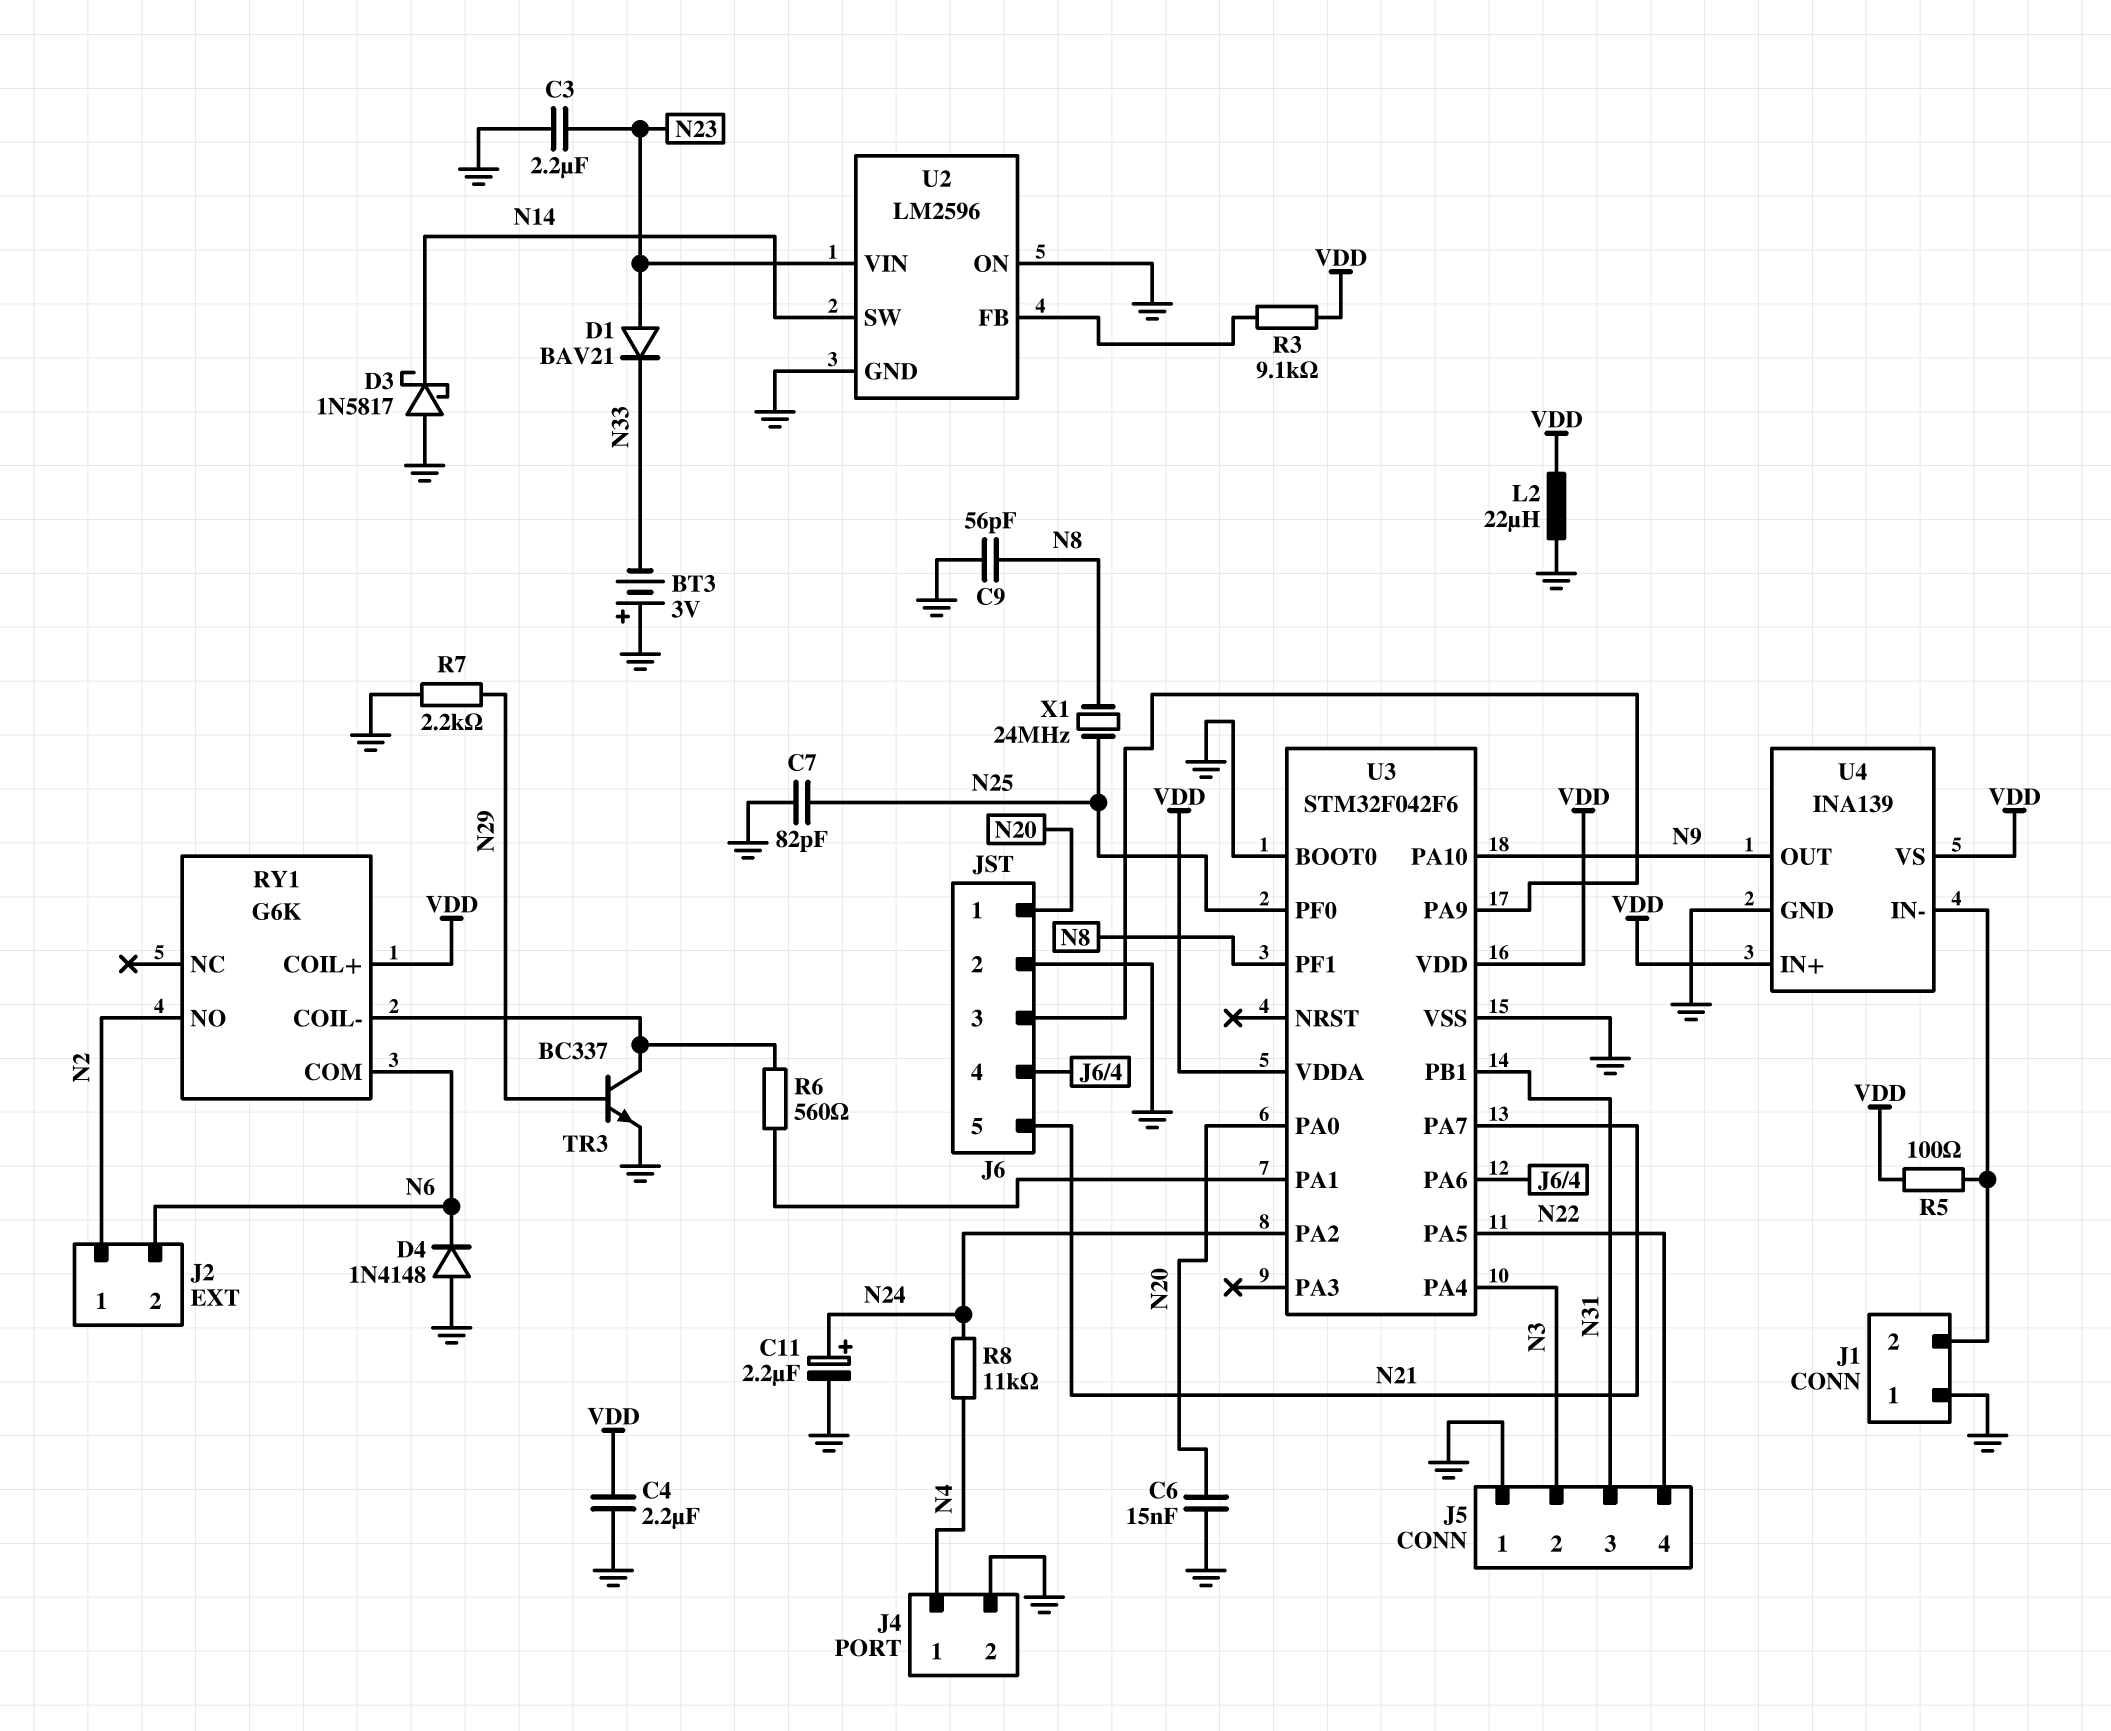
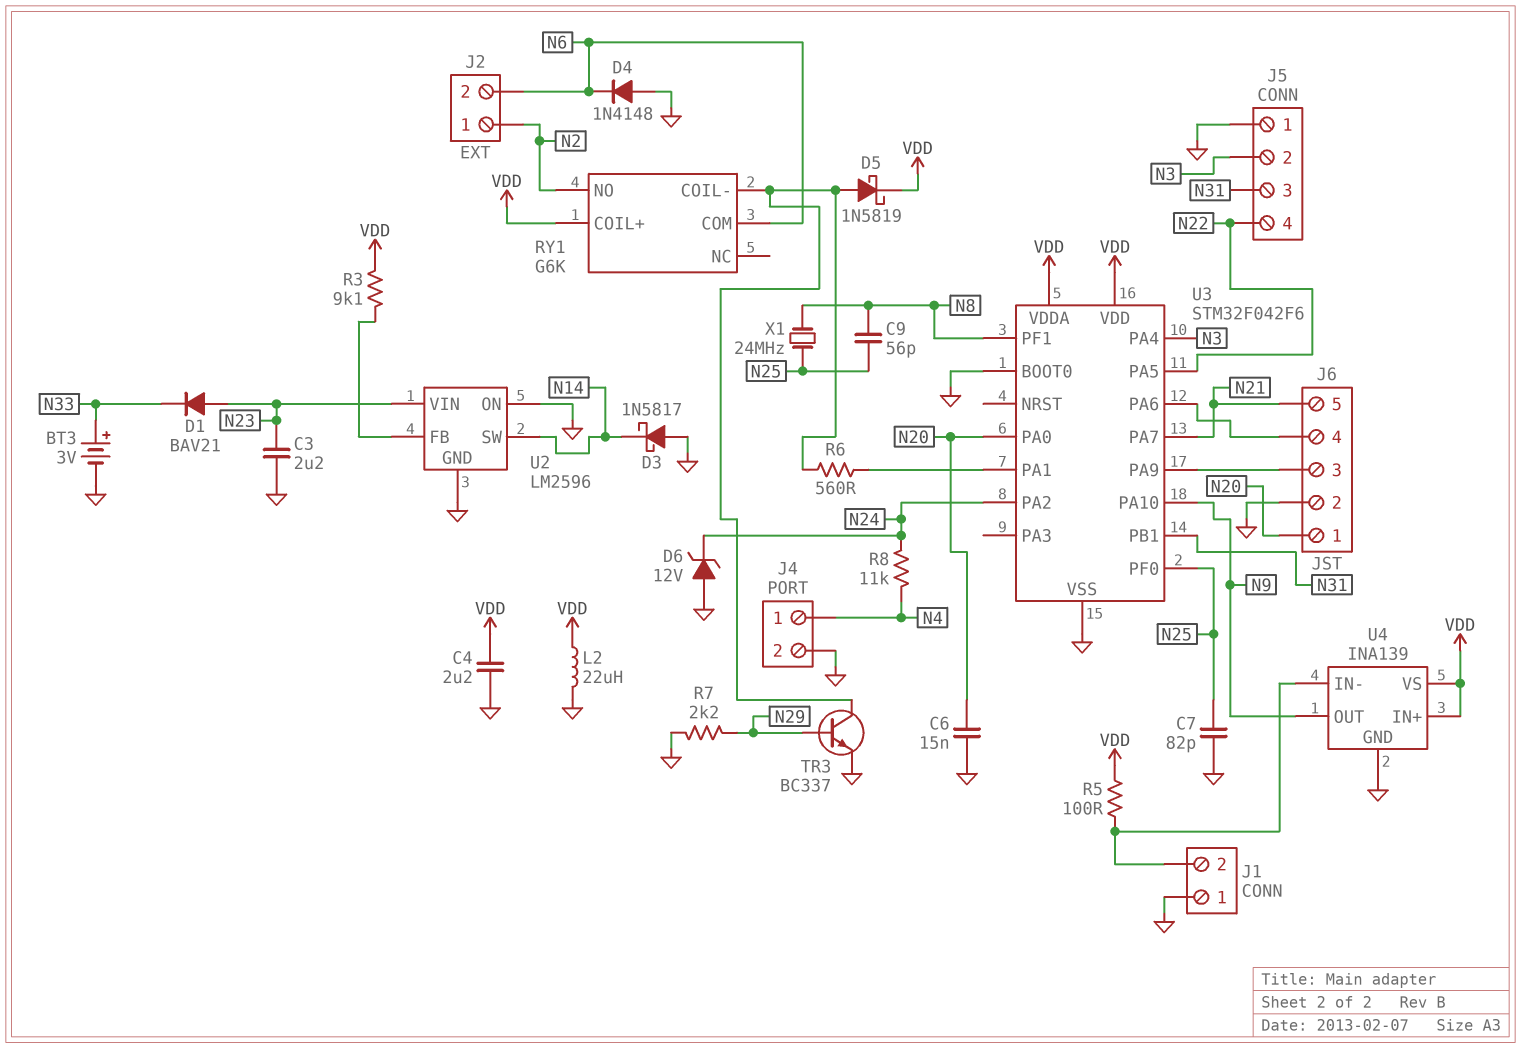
BT3: 3V (plus GND, minus N33) -> 3V (plus N33, minus GND)
C9: 56pF (GND, N8) -> 56pF (N8, N25)
C11: 2.2uF (plus N24, minus GND) -> none
D5: none -> schottky 1N5819 (A RY1/COIL-, K VDD)
D6: none -> zener 12V (A GND, K N24)

